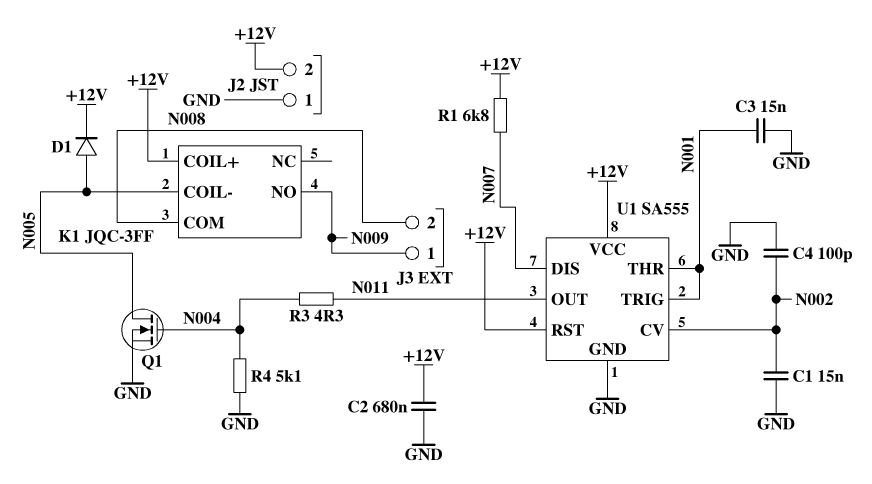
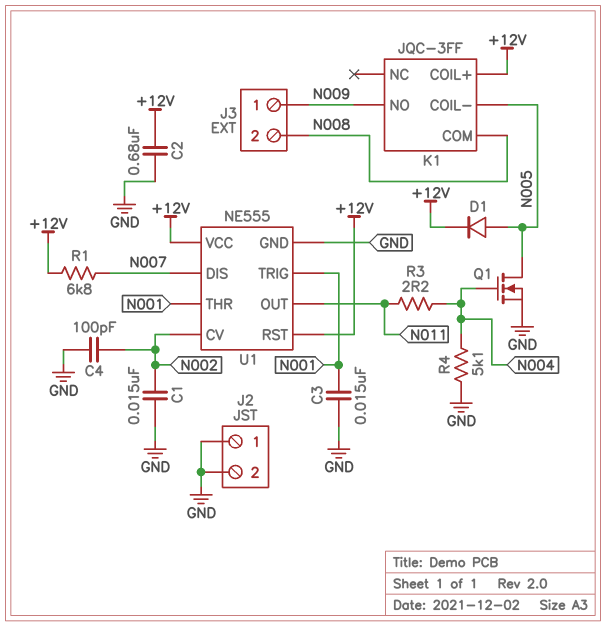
J2 pin 2: +12V -> GND
R3: 4.3 (N004, N011) -> 2.2 (N004, N011)
U1: SA555 -> NE555

